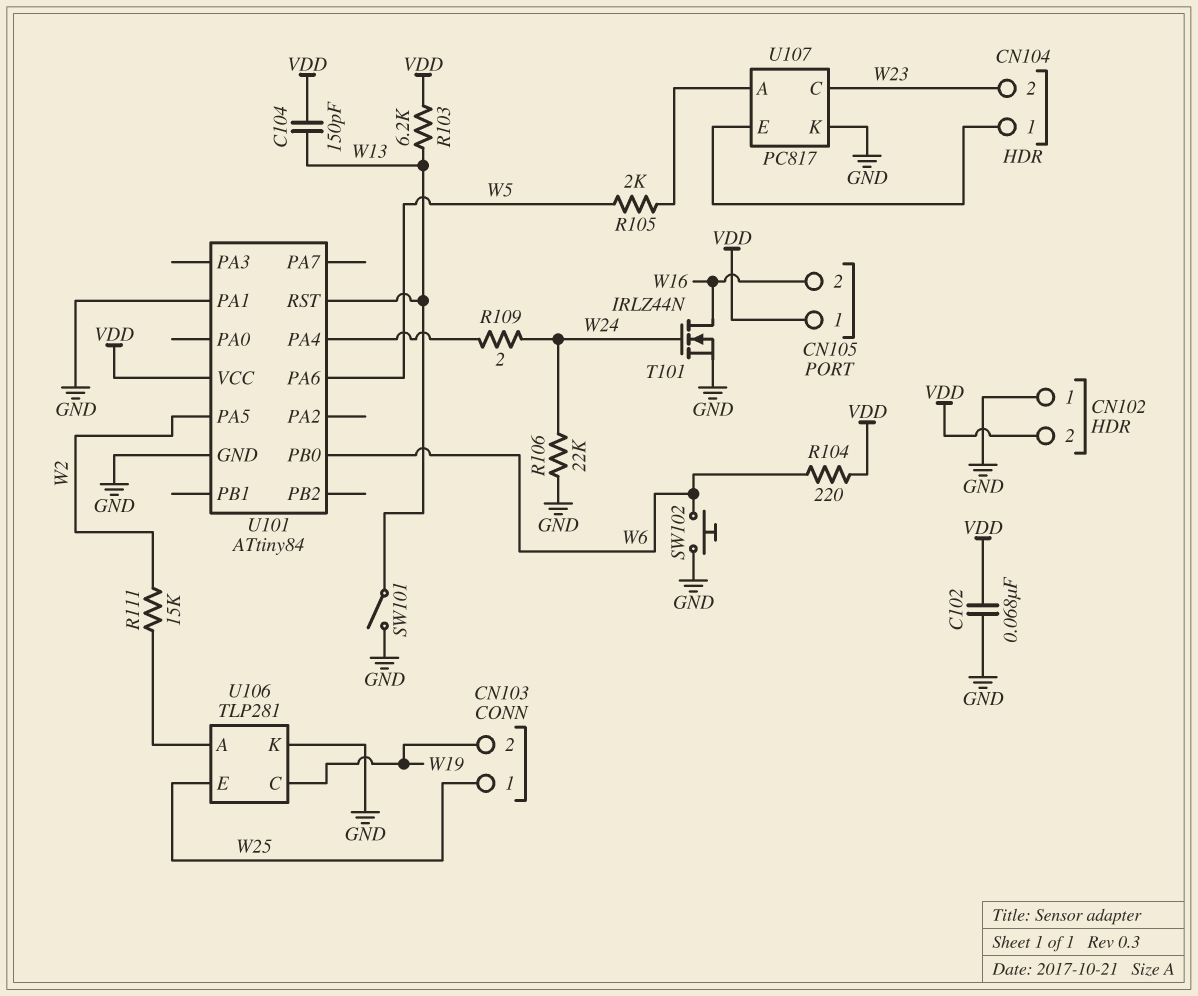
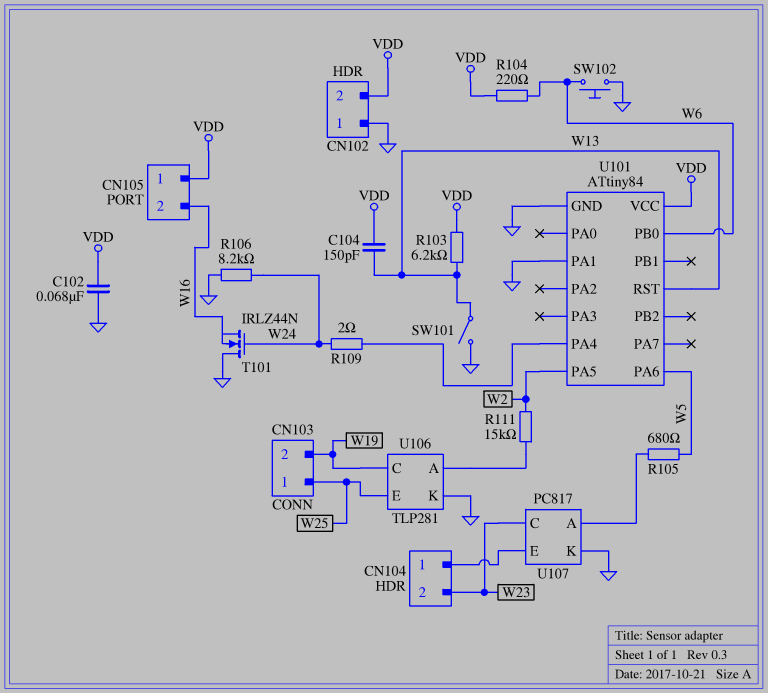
R105: 2k (U107/A, W5) -> 680 (U107/A, W5)
R106: 22k (GND, W24) -> 8.2k (GND, W24)
T101: NMOS IRLZ44N (G W24, D W16, S GND) -> NMOS IRLZ44N (G W24, D GND, S W16)

